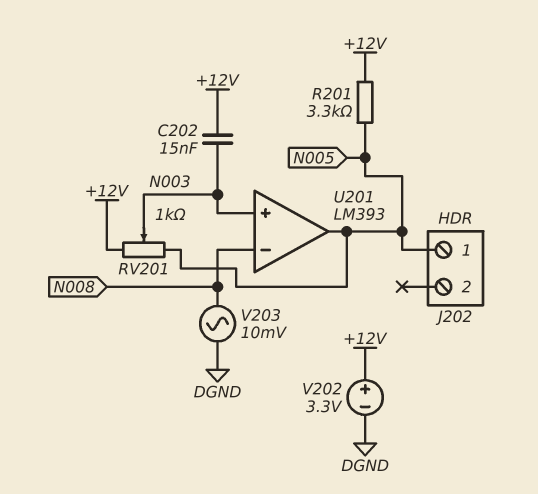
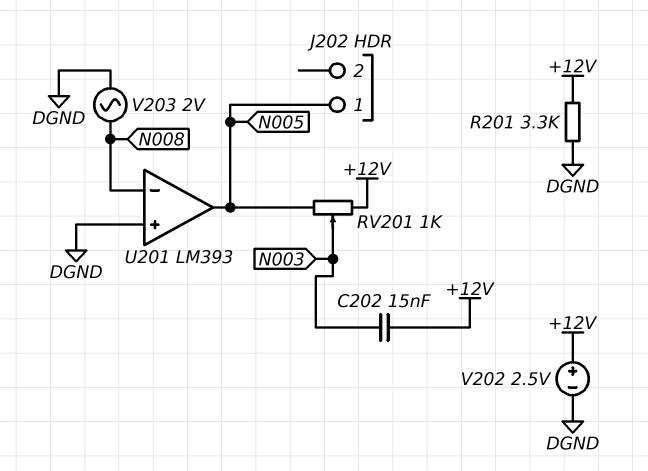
R201: 3.3k (+12V, N005) -> 3.3k (+12V, DGND)
U201 pin in+: N003 -> DGND
V202: 3.3V (plus +12V, minus DGND) -> 2.5V (plus +12V, minus DGND)
V203: AC 10mV (DGND, N008) -> AC 2V (DGND, N008)

